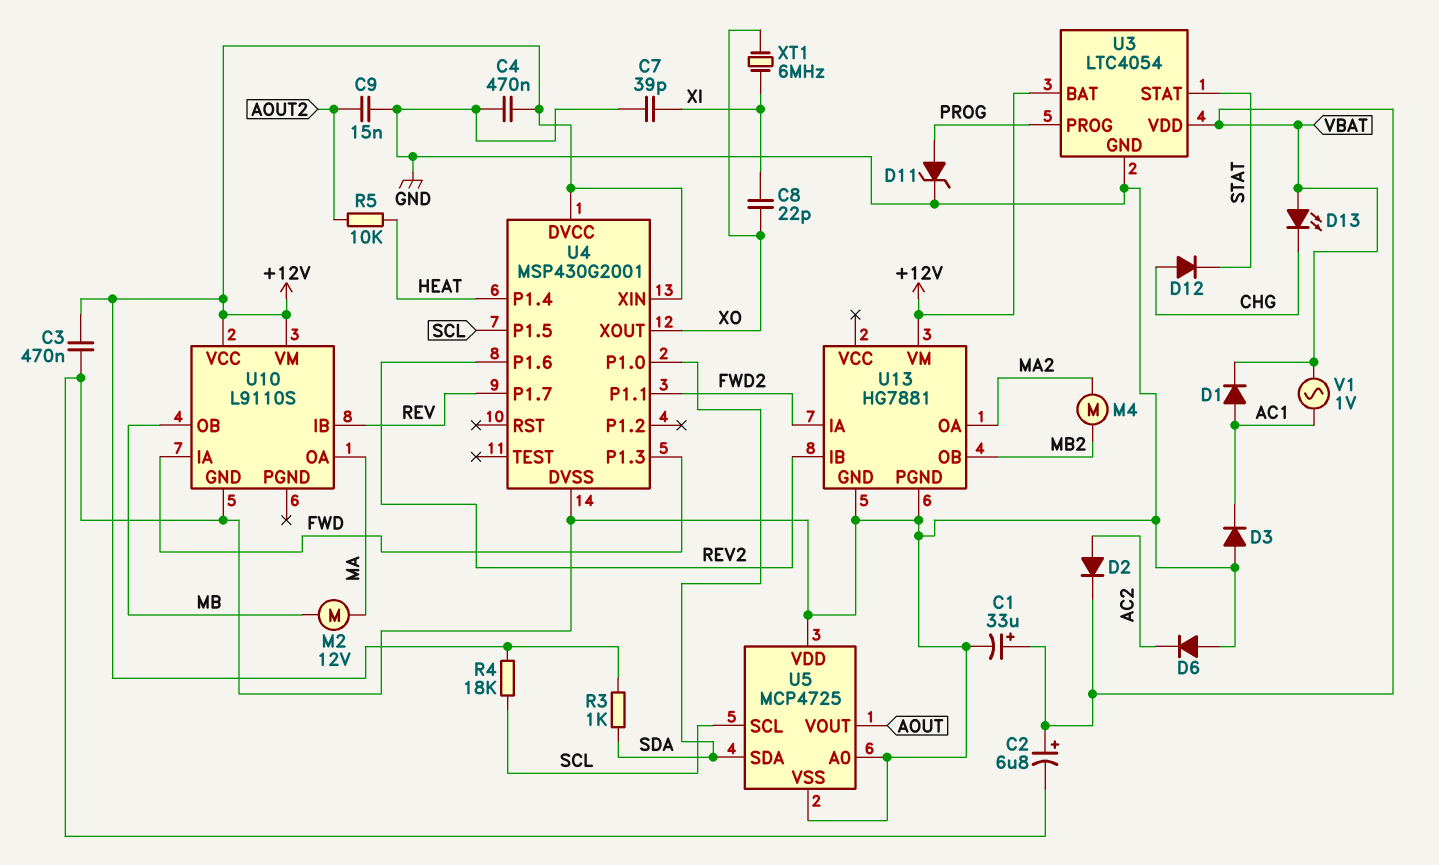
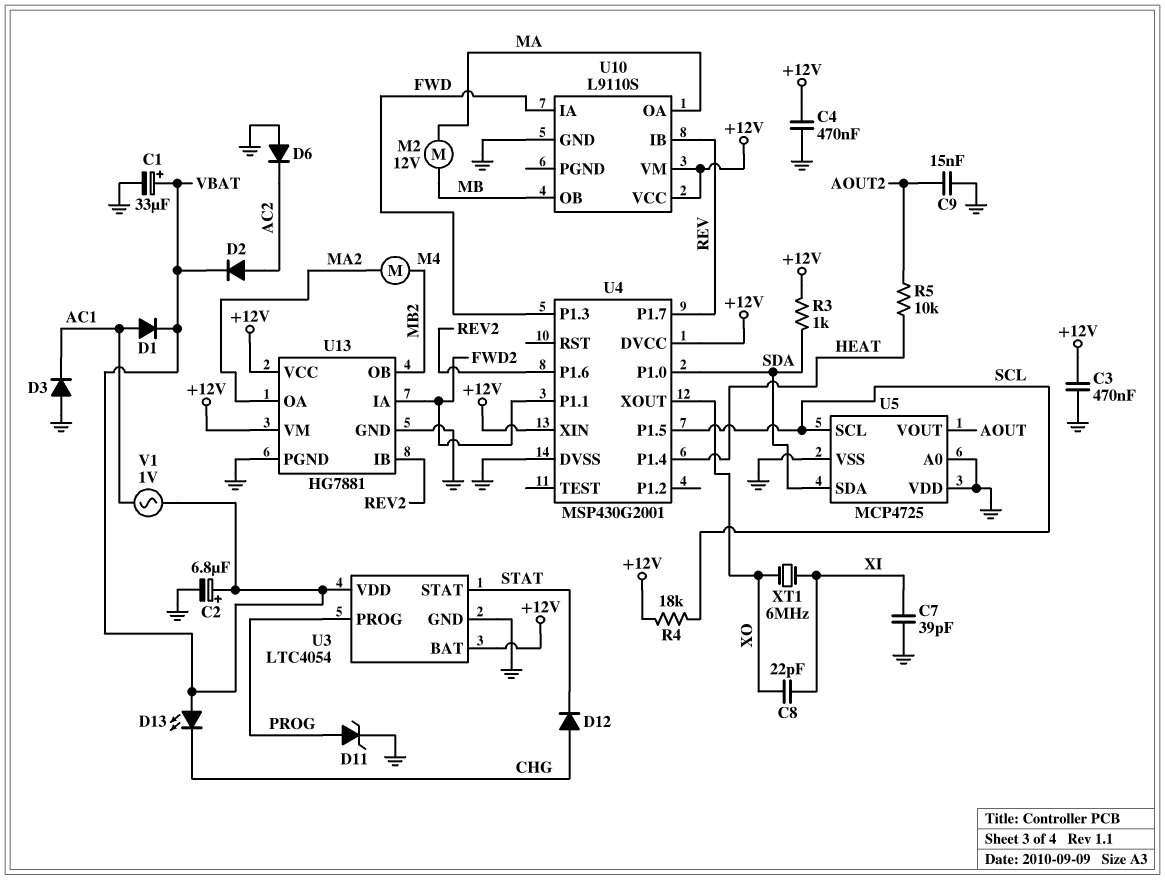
U13 pin VCC: none -> +12V

